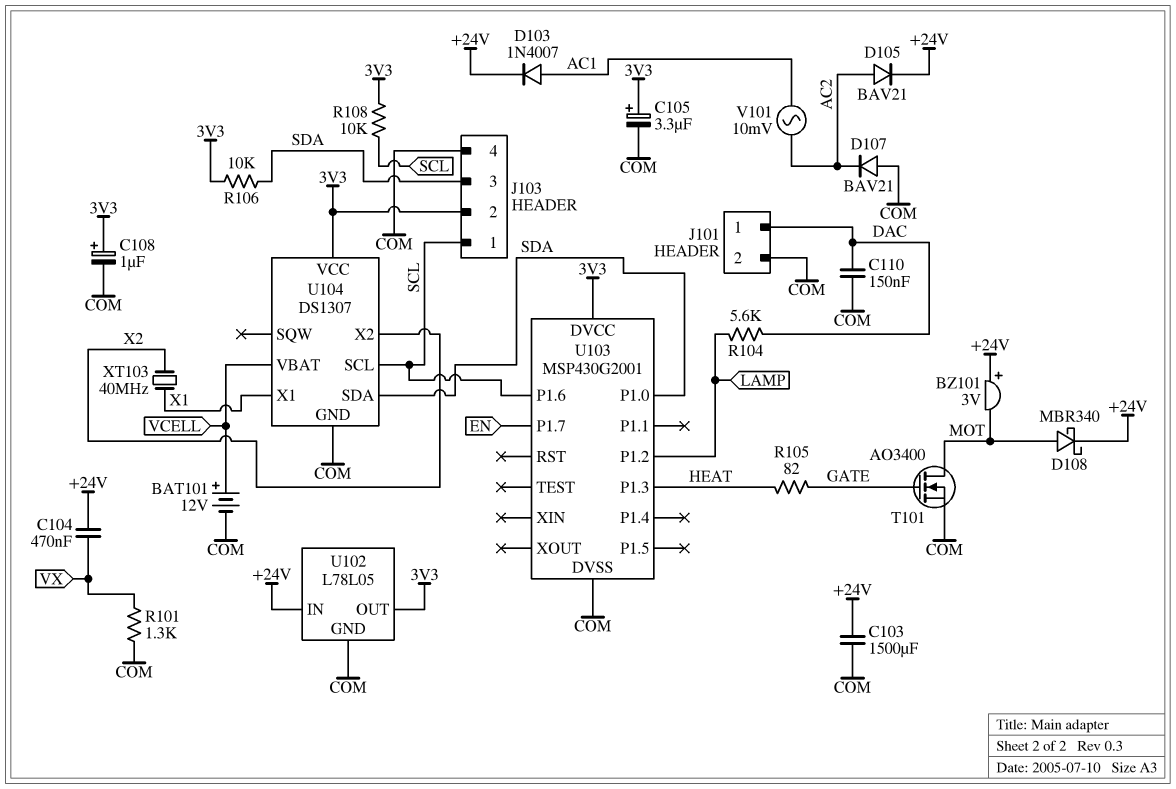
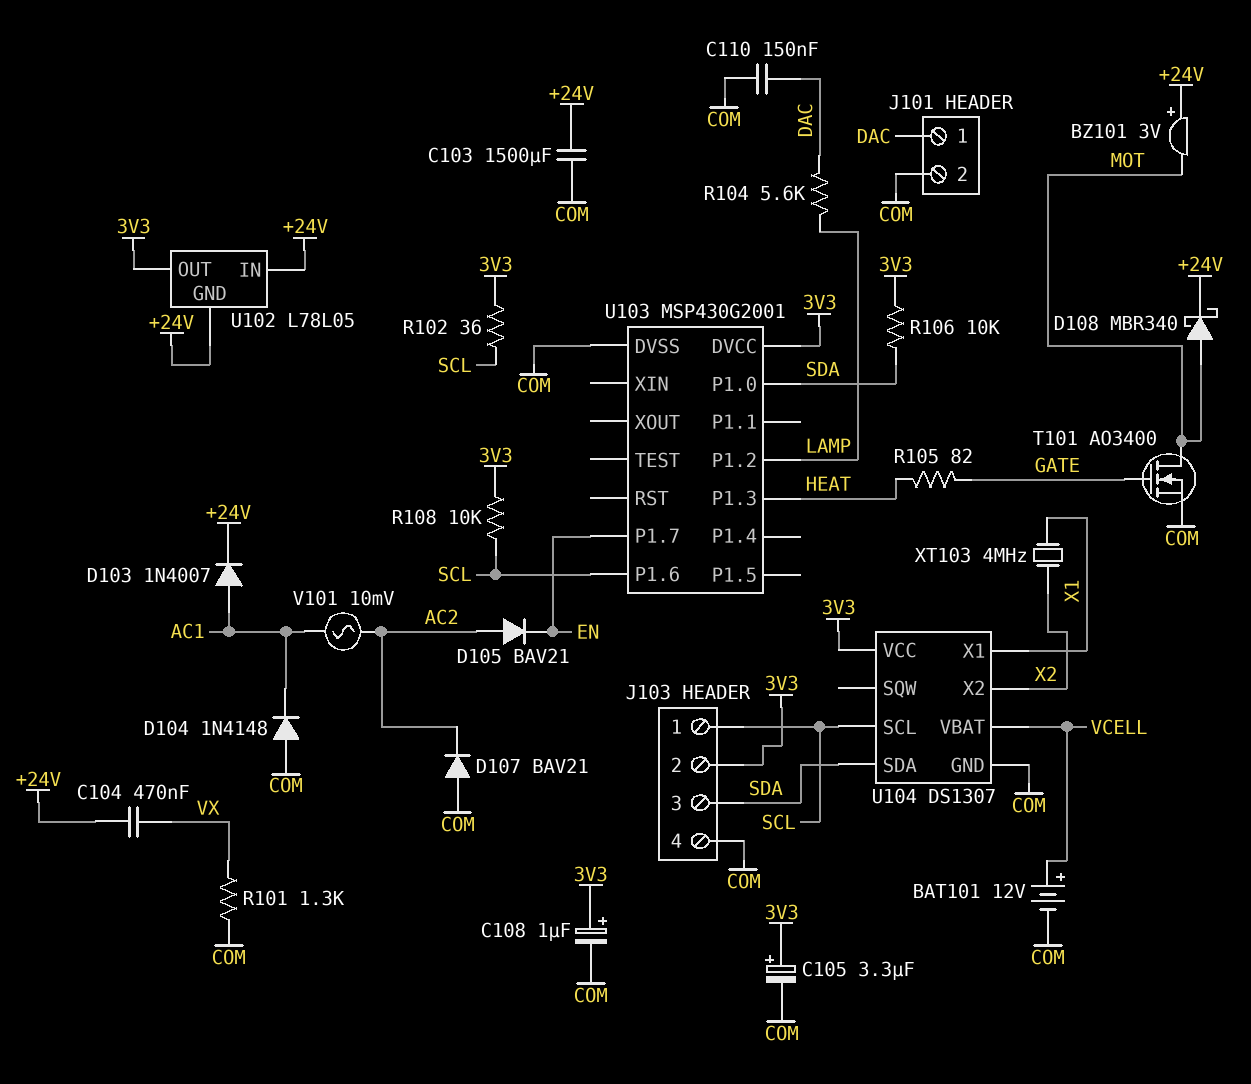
D104: none -> diode 1N4148 (A COM, K AC1)
D105: diode BAV21 (A AC2, K +24V) -> diode BAV21 (A AC2, K EN)
R102: none -> 36 (3V3, SCL)
U102 pin GND: COM -> +24V
XT103: 40MHz (X1, X2) -> 4MHz (X1, X2)

